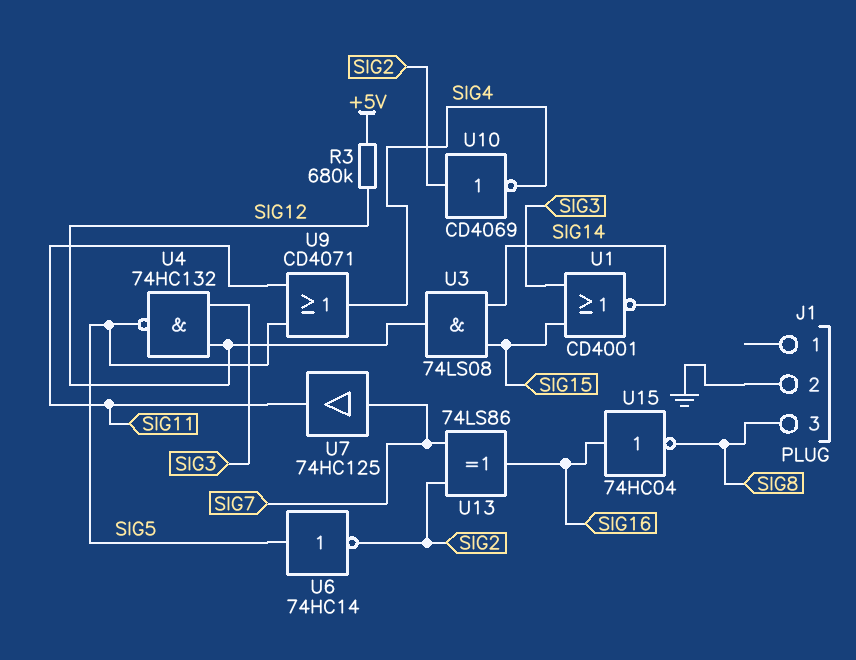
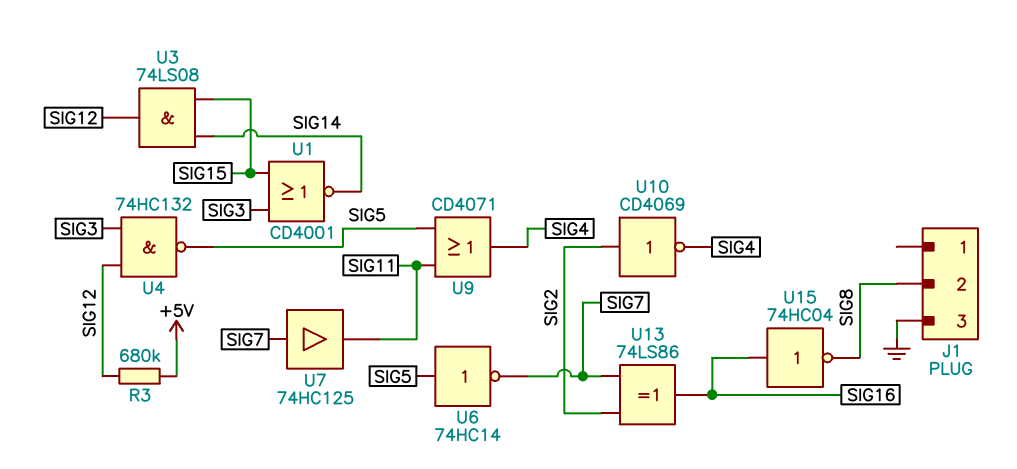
J1 pin 2: GND -> SIG8
J1 pin 3: SIG8 -> GND
U6: NOT 74HC14 (in SIG5, out SIG2) -> NOT 74HC14 (in SIG5, out SIG7)

